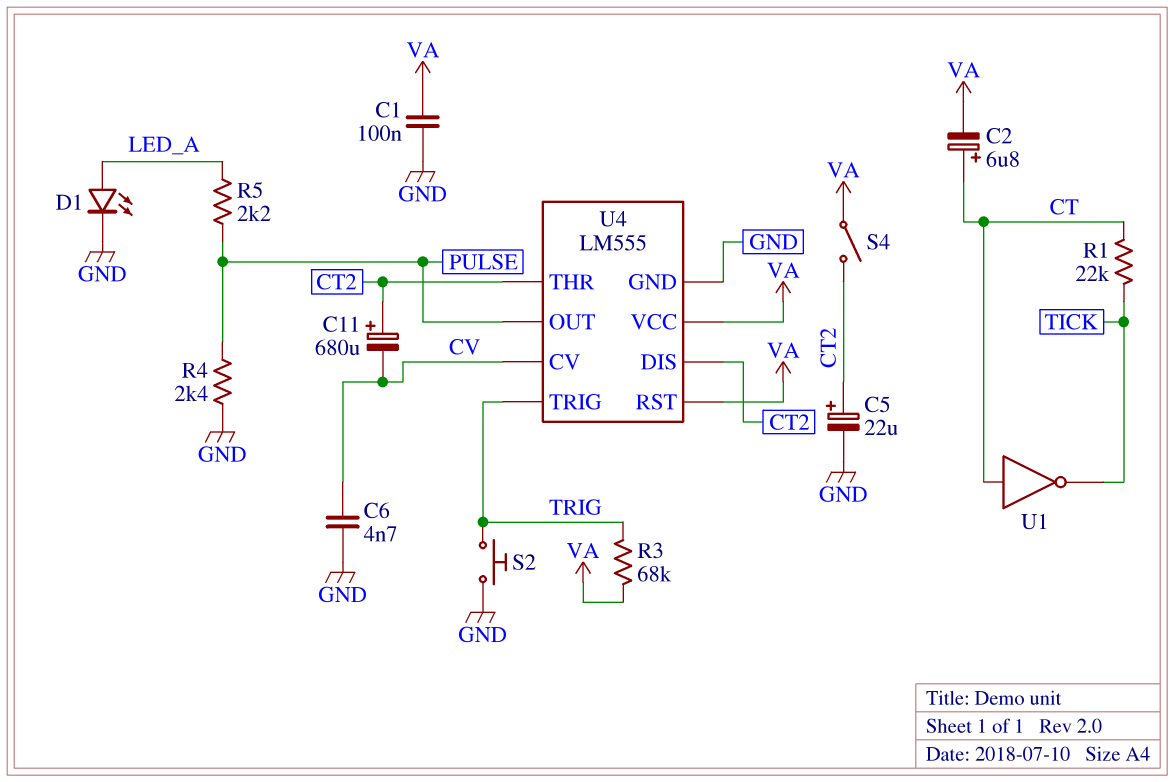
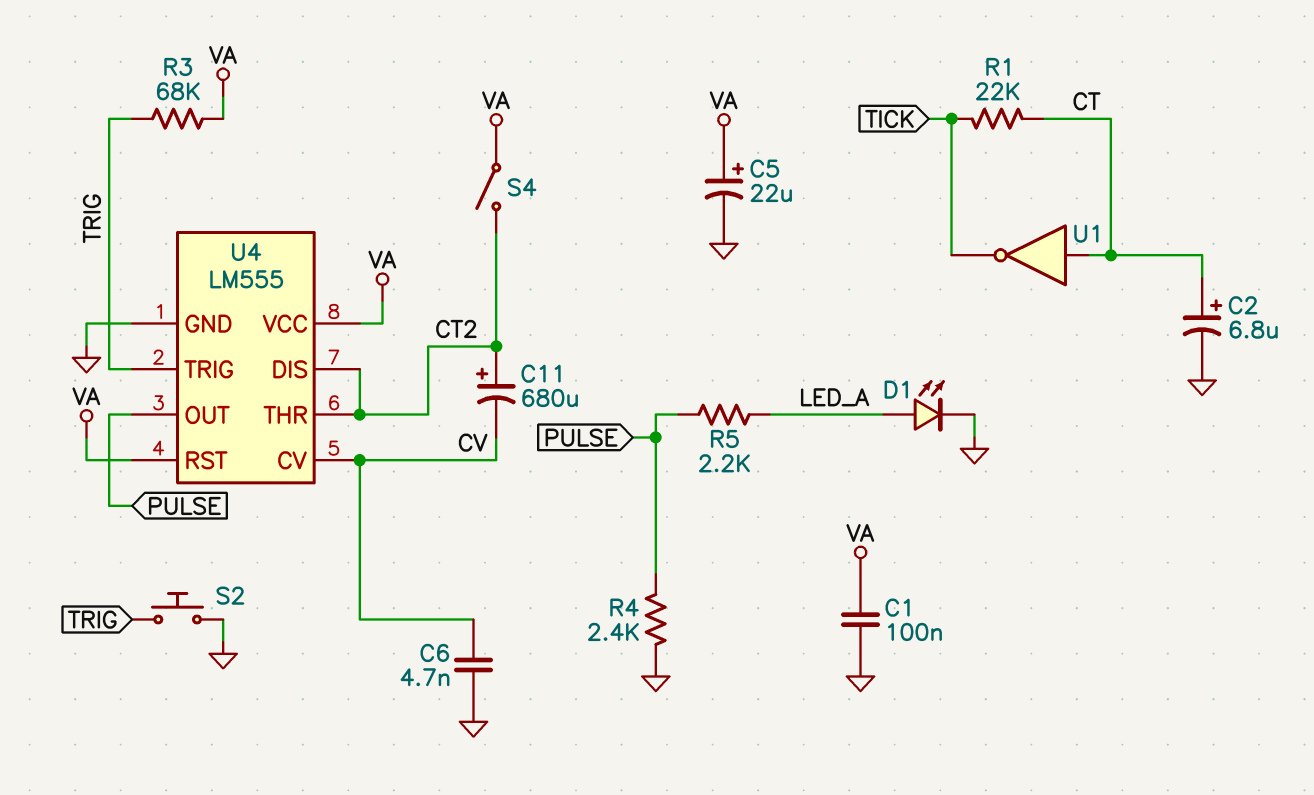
C2: 6.8uF (plus CT, minus VA) -> 6.8uF (plus CT, minus GND)
C5: 22uF (plus CT2, minus GND) -> 22uF (plus VA, minus GND)

